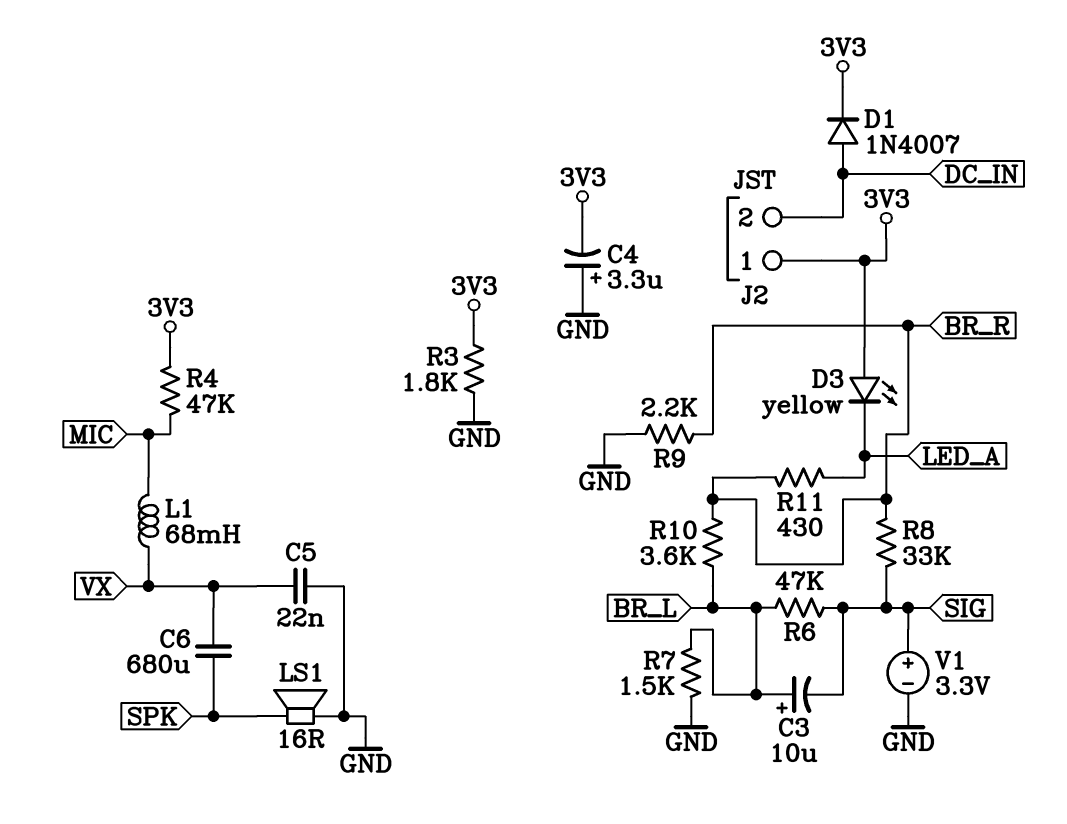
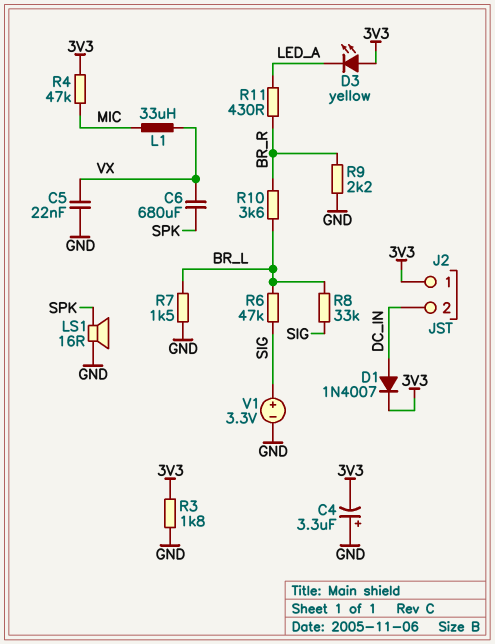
C3: 10uF (plus BR_L, minus SIG) -> none
L1: 68mH (MIC, VX) -> 33uH (MIC, VX)
R8: 33k (BR_R, SIG) -> 33k (BR_L, SIG)

